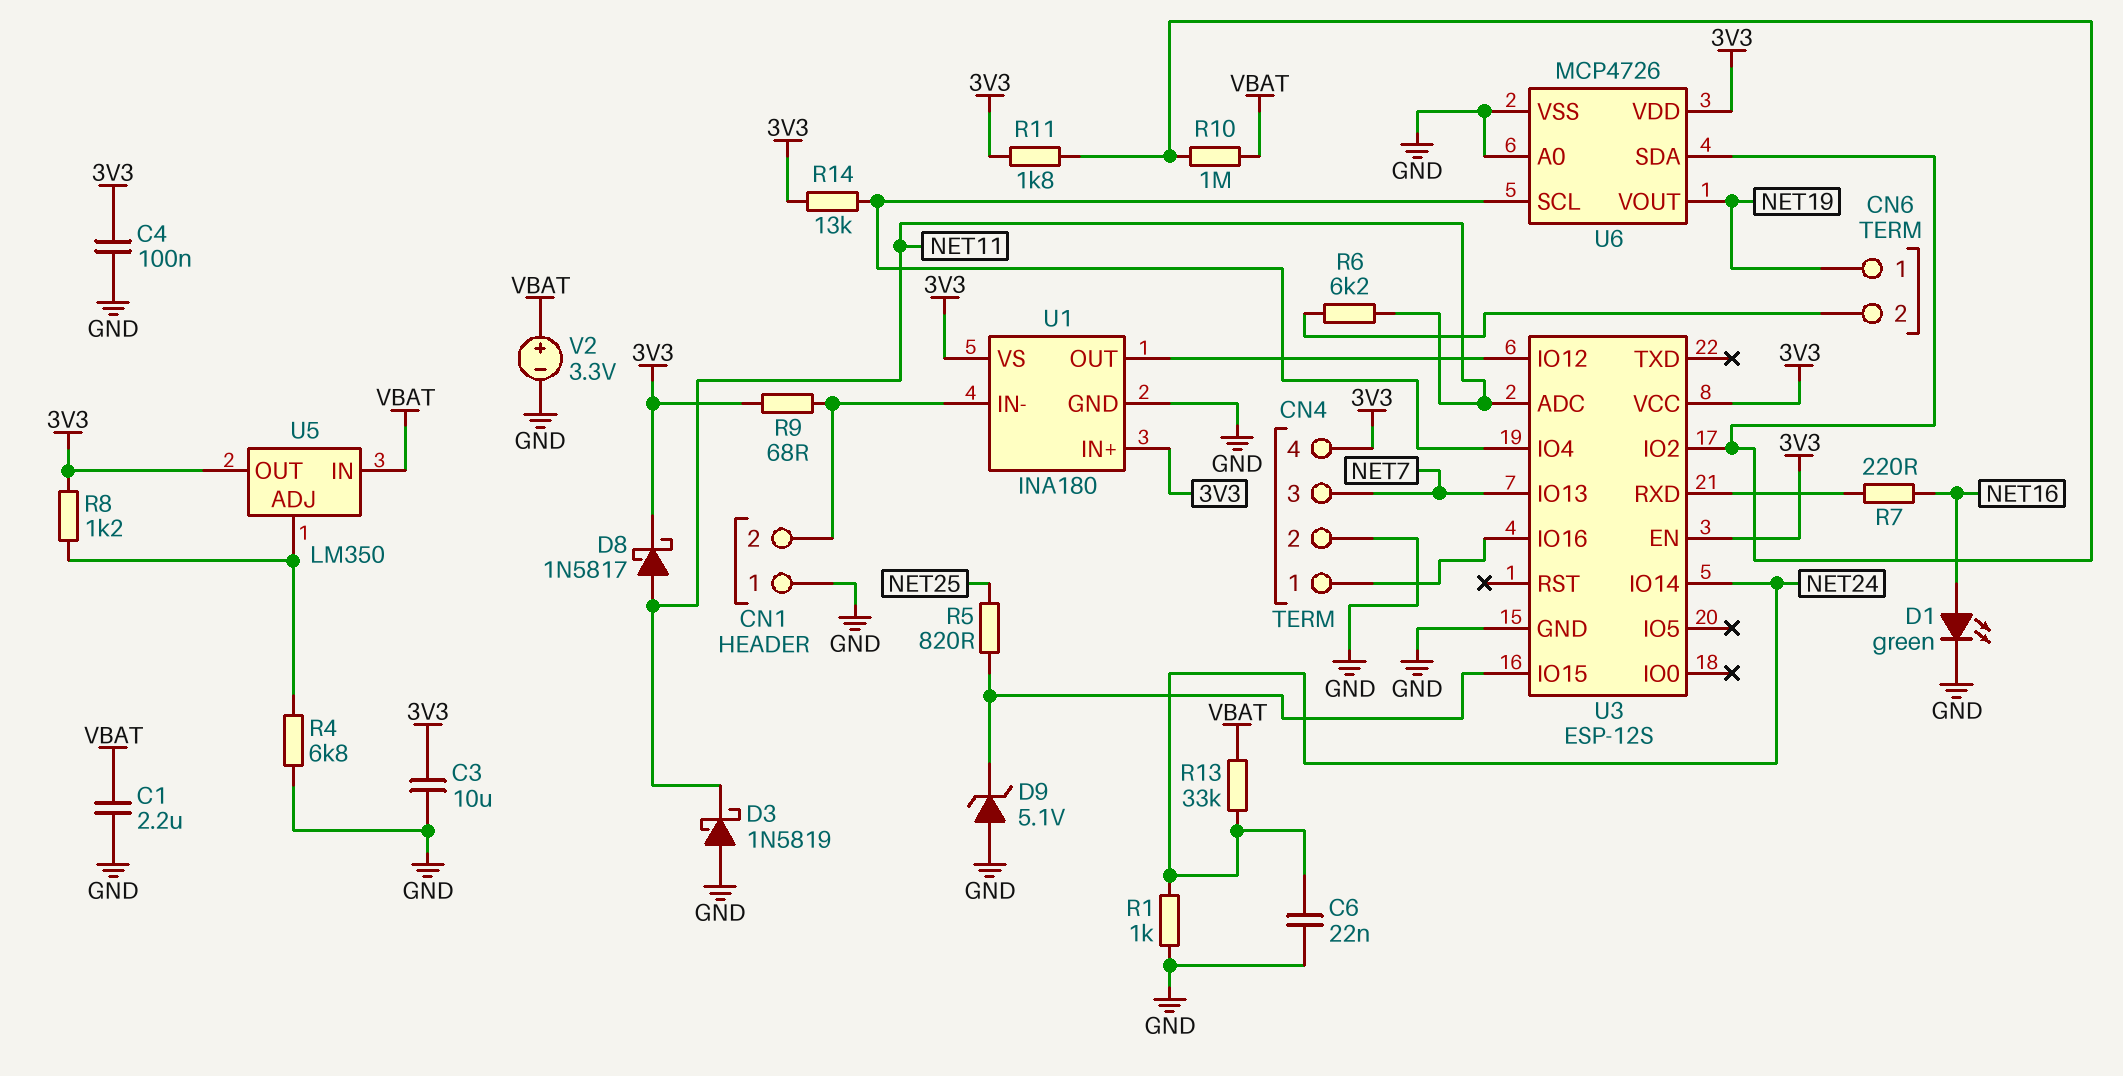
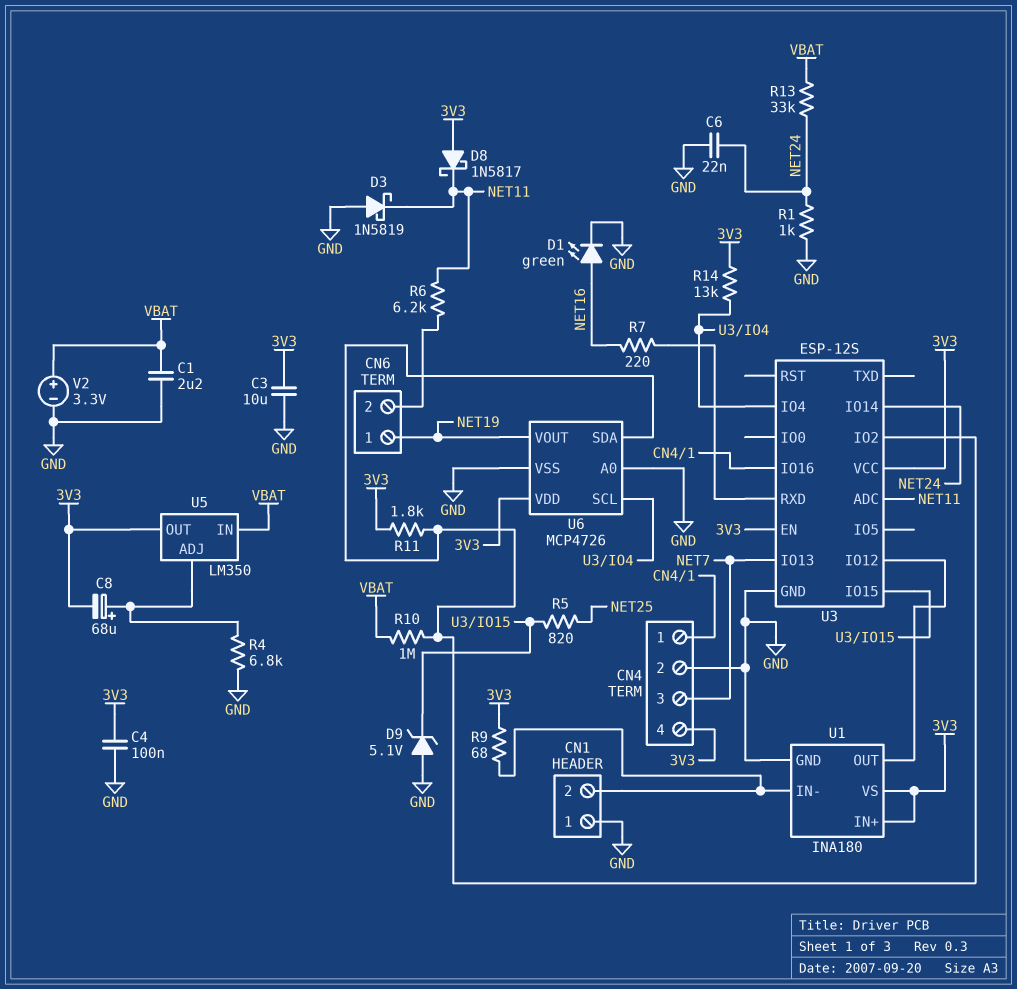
C8: none -> 68uF (plus U5/ADJ, minus 3V3)
D8: schottky 1N5817 (A NET11, K 3V3) -> schottky 1N5817 (A 3V3, K NET11)
R8: 1.2k (3V3, U5/ADJ) -> none

